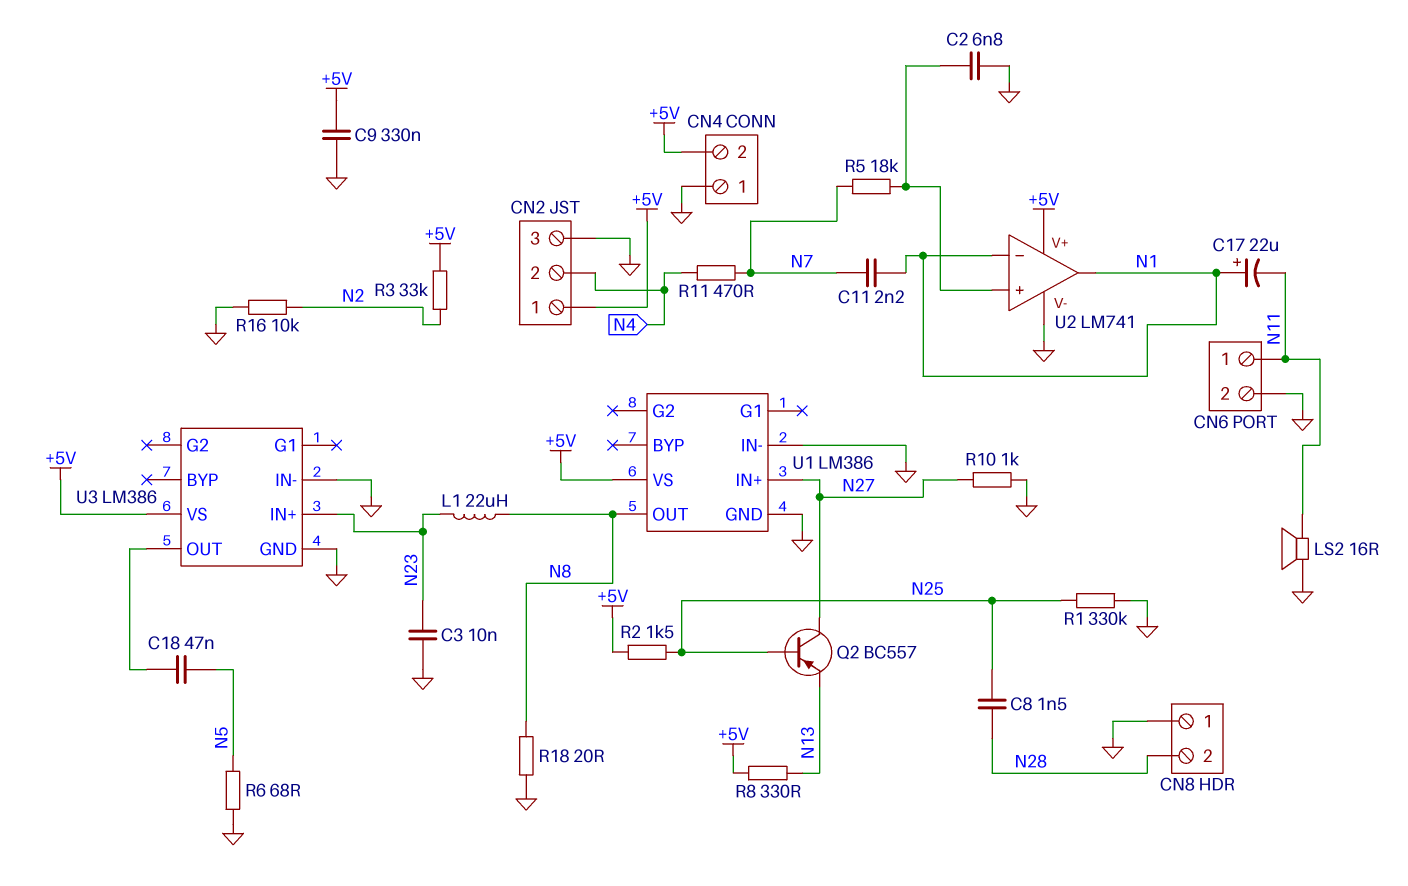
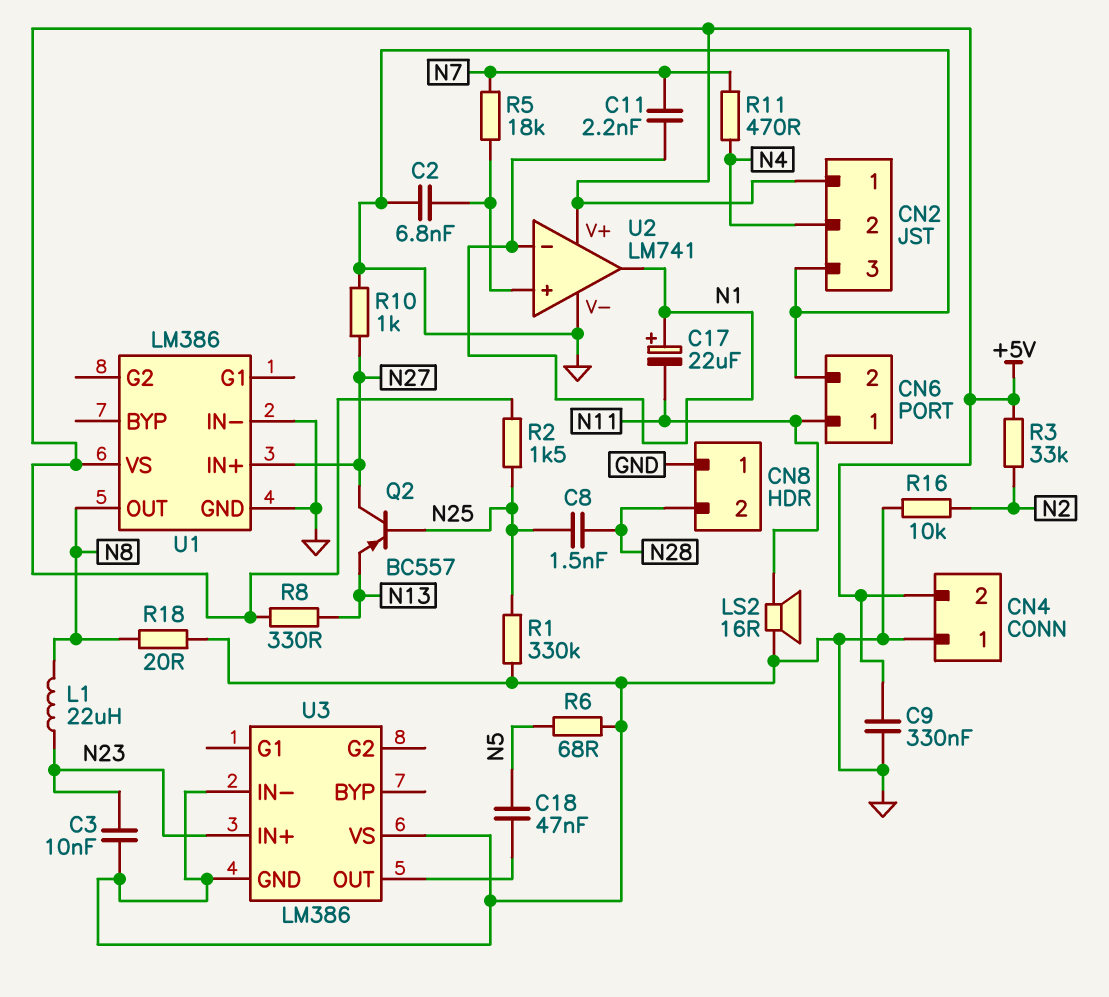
U3 pin VS: +5V -> GND

